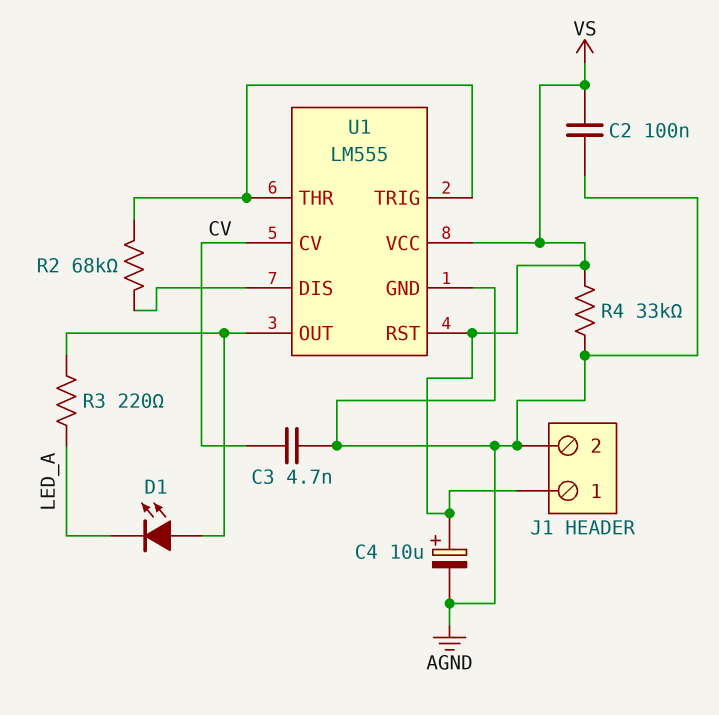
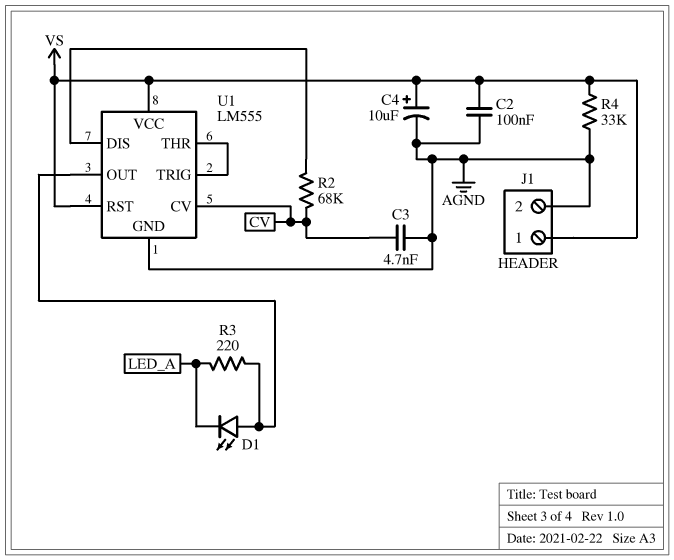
R2: 68k (U1/DIS, U1/THR) -> 68k (CV, U1/DIS)

